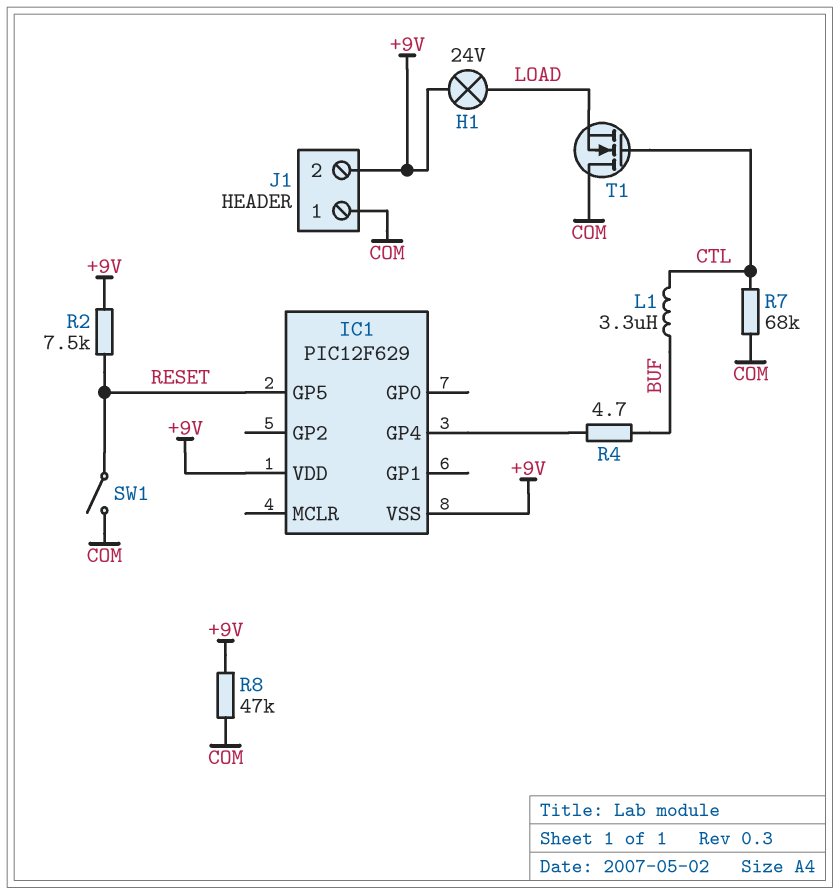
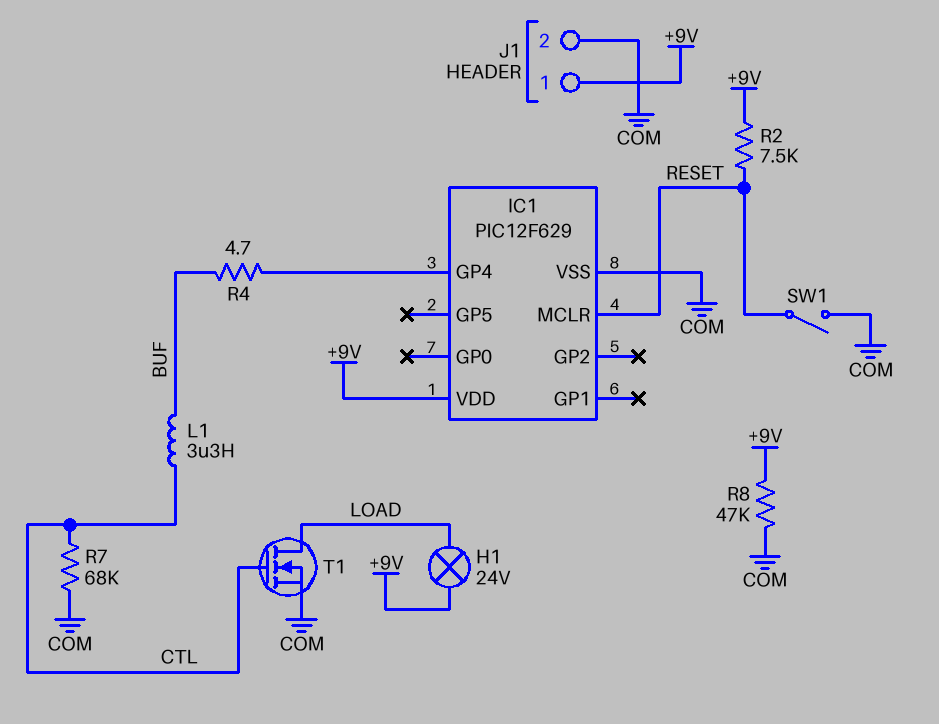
IC1 pin GP5: RESET -> none
IC1 pin MCLR: none -> RESET
IC1 pin VSS: +9V -> COM
J1 pin 1: COM -> +9V
J1 pin 2: +9V -> COM
T1: NMOS (G CTL, D COM, S LOAD) -> NMOS (G CTL, D LOAD, S COM)

